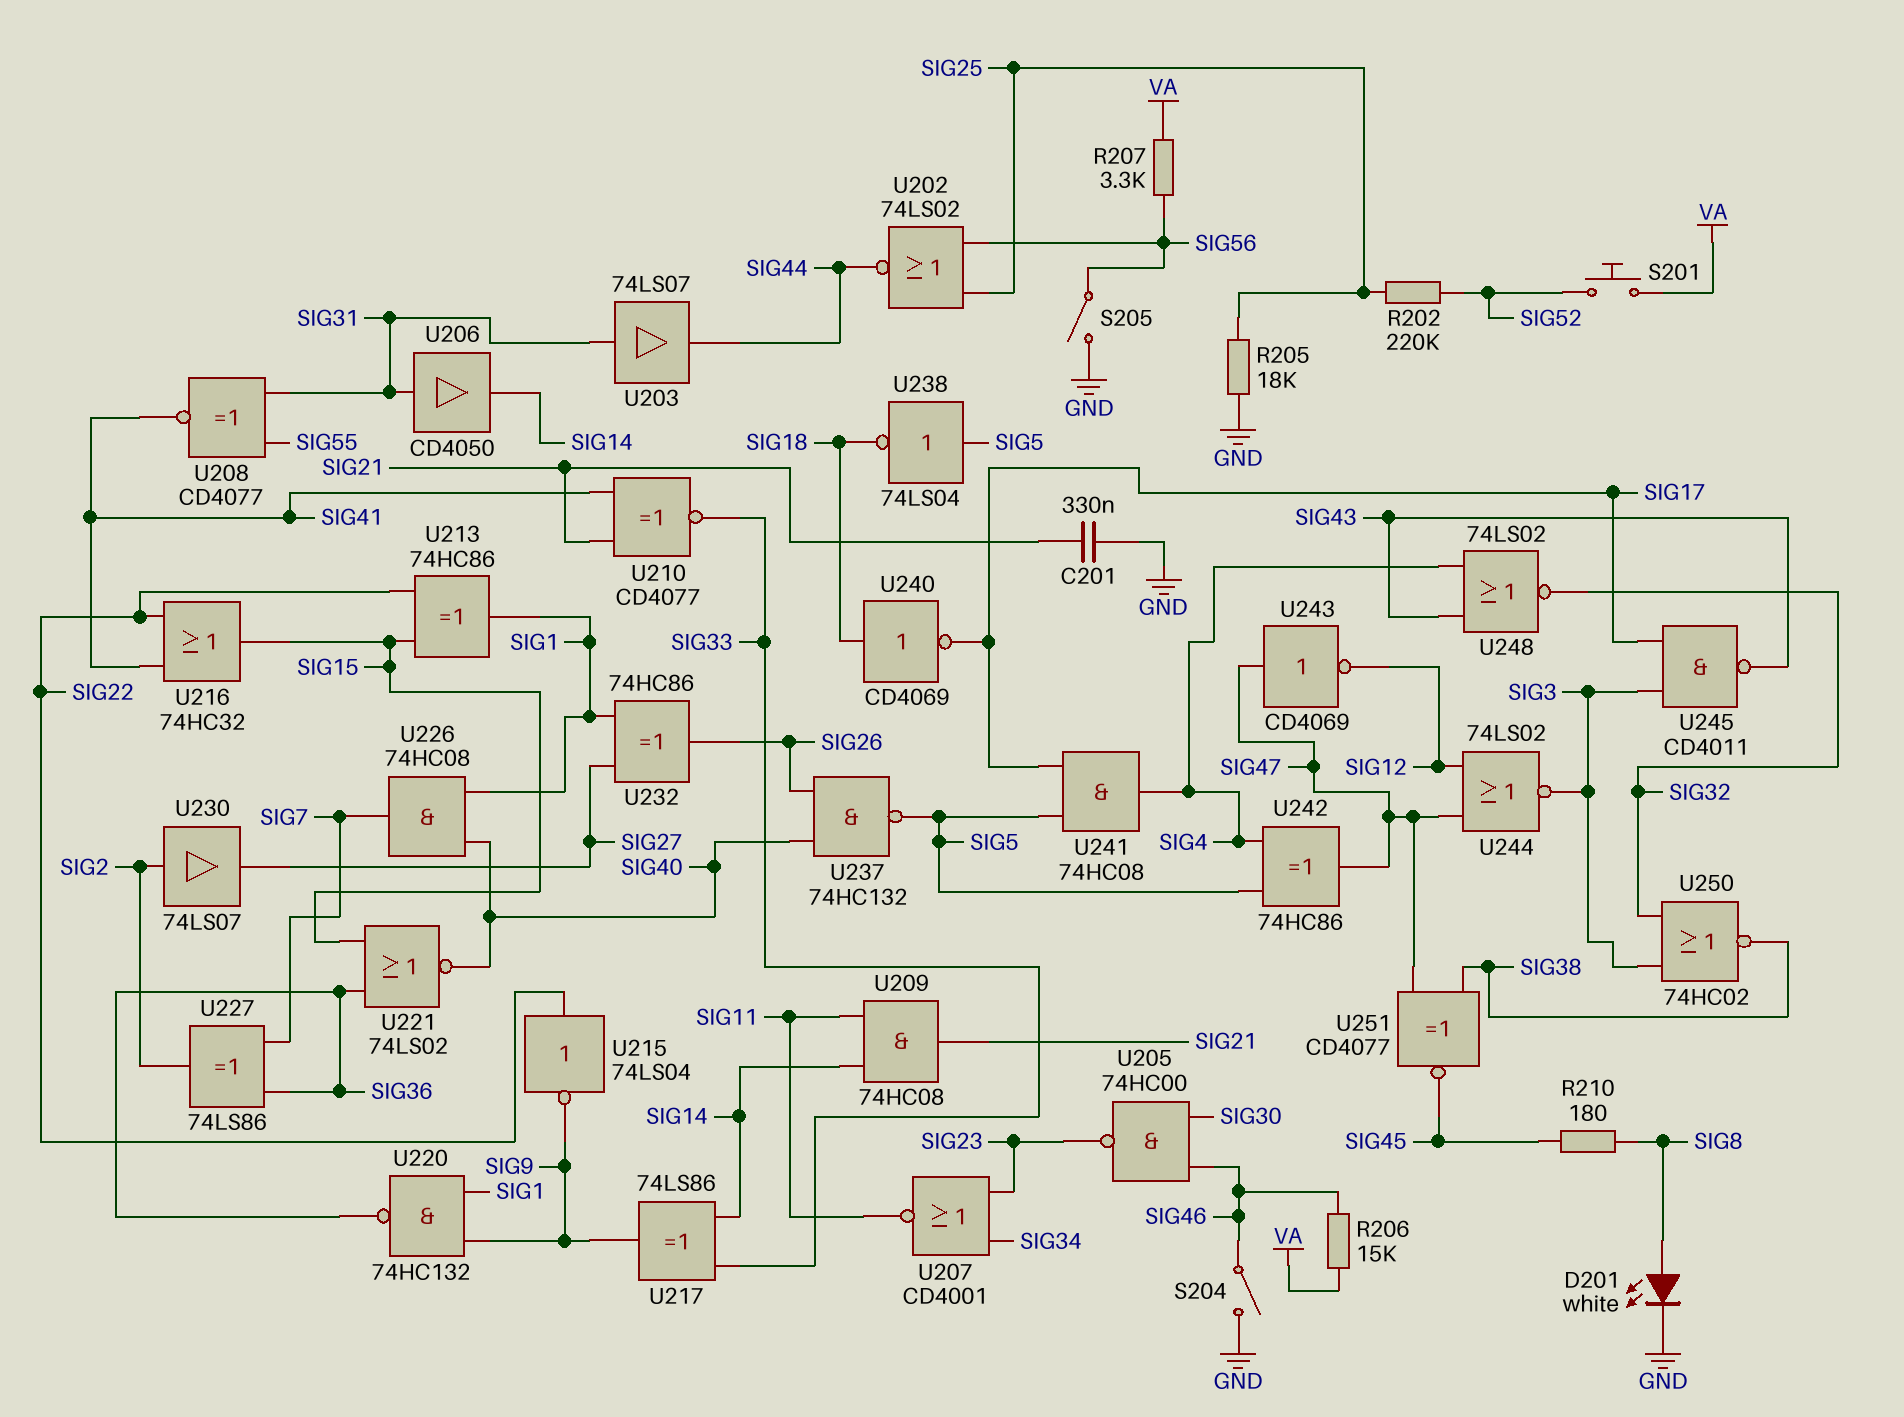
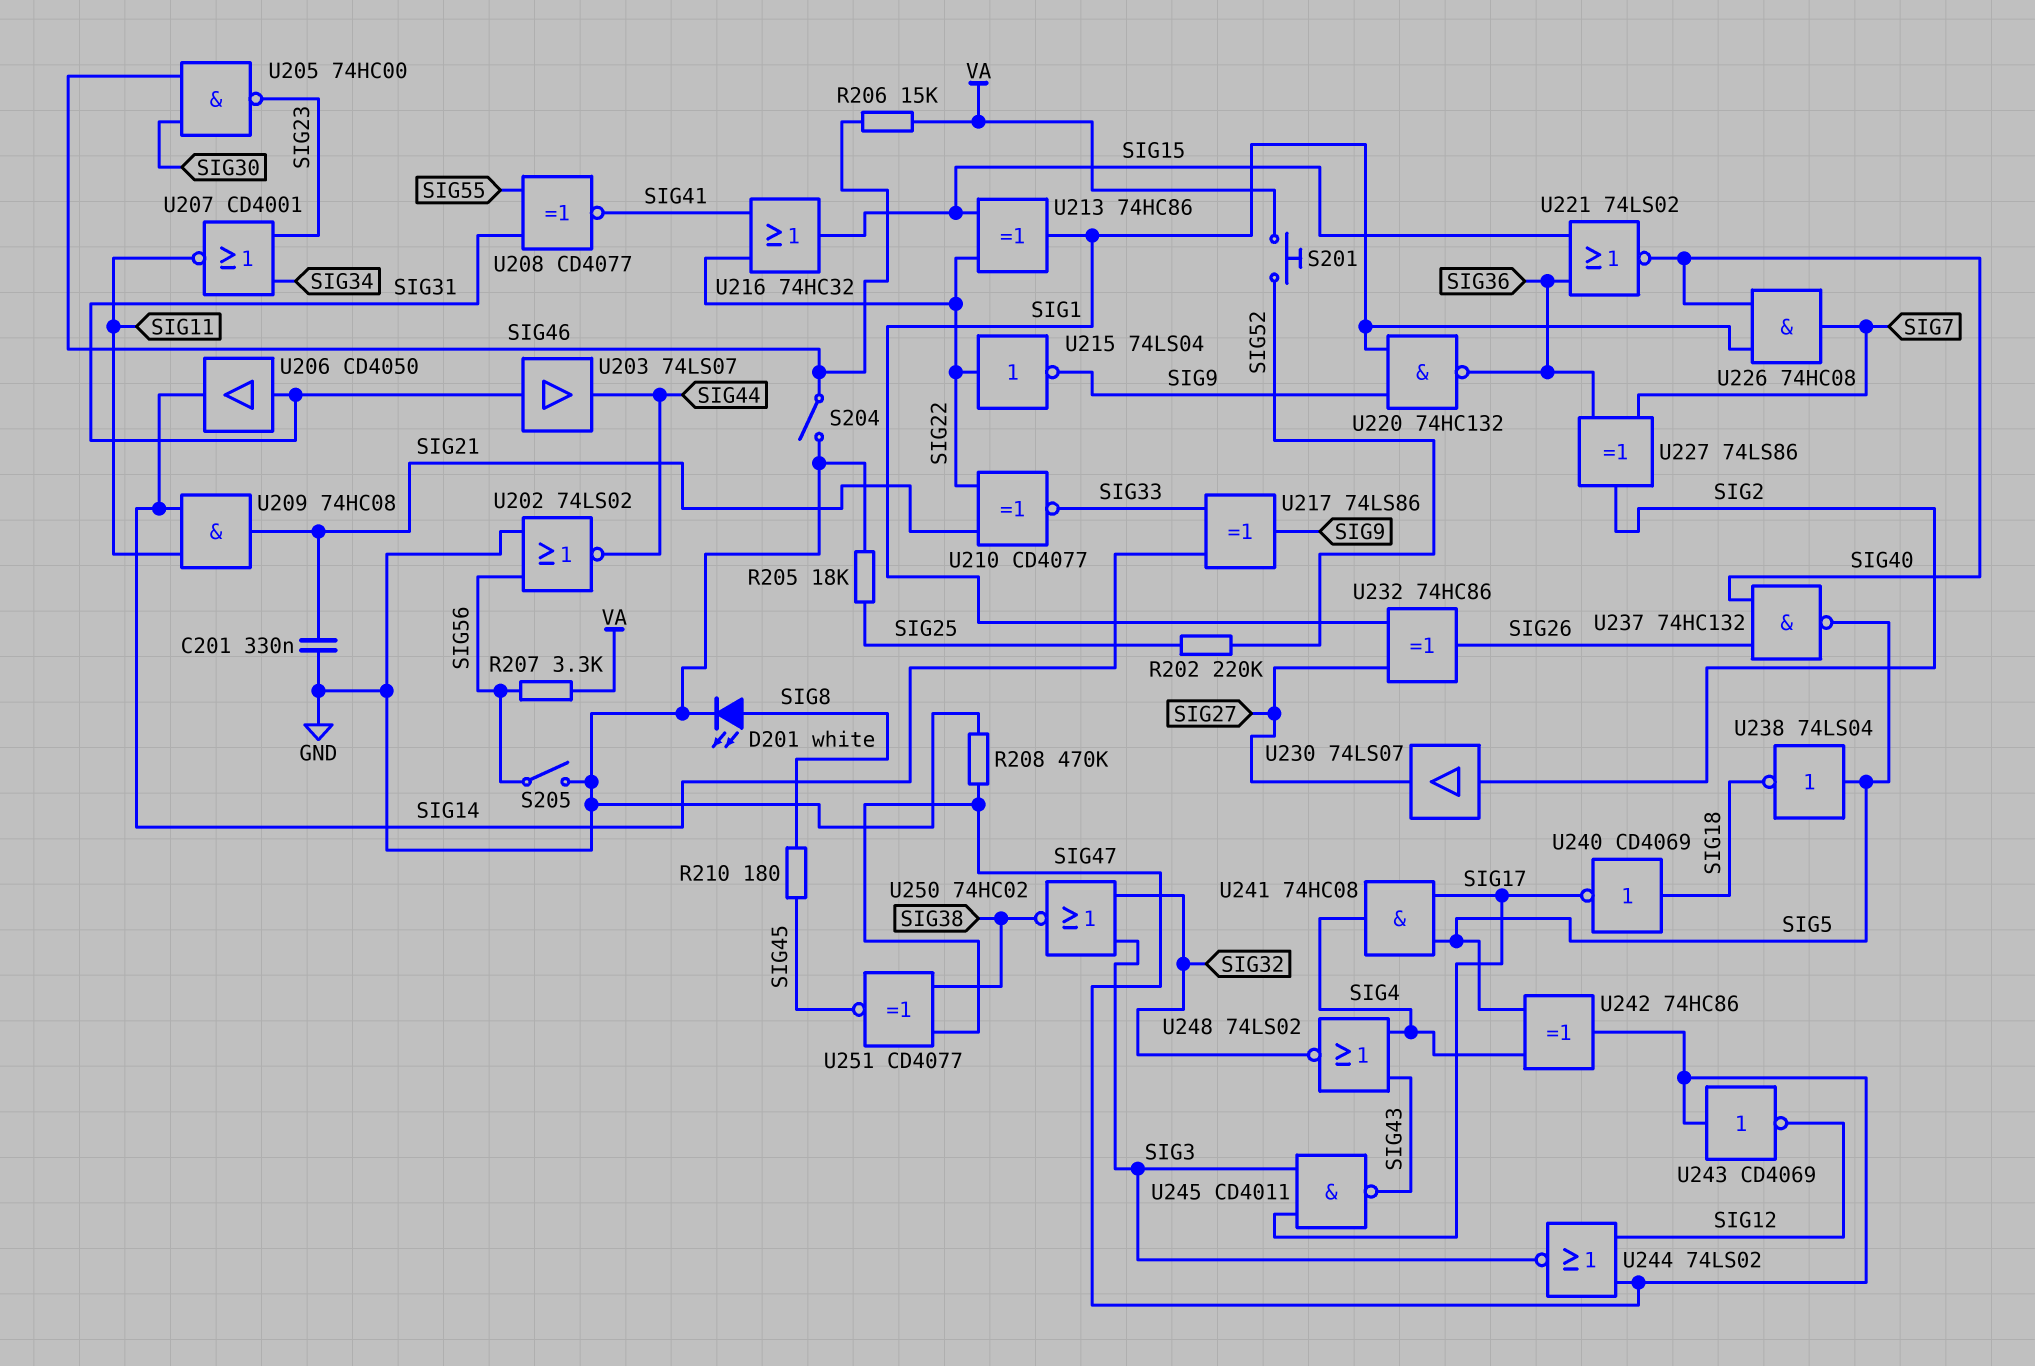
R208: none -> 470k (GND, SIG47)
U202: NOR 74LS02 (in SIG25, in SIG56, out SIG44) -> NOR 74LS02 (in GND, in SIG56, out SIG44)
U210: XNOR CD4077 (in SIG21, in SIG41, out SIG33) -> XNOR CD4077 (in SIG21, in SIG22, out SIG33)

